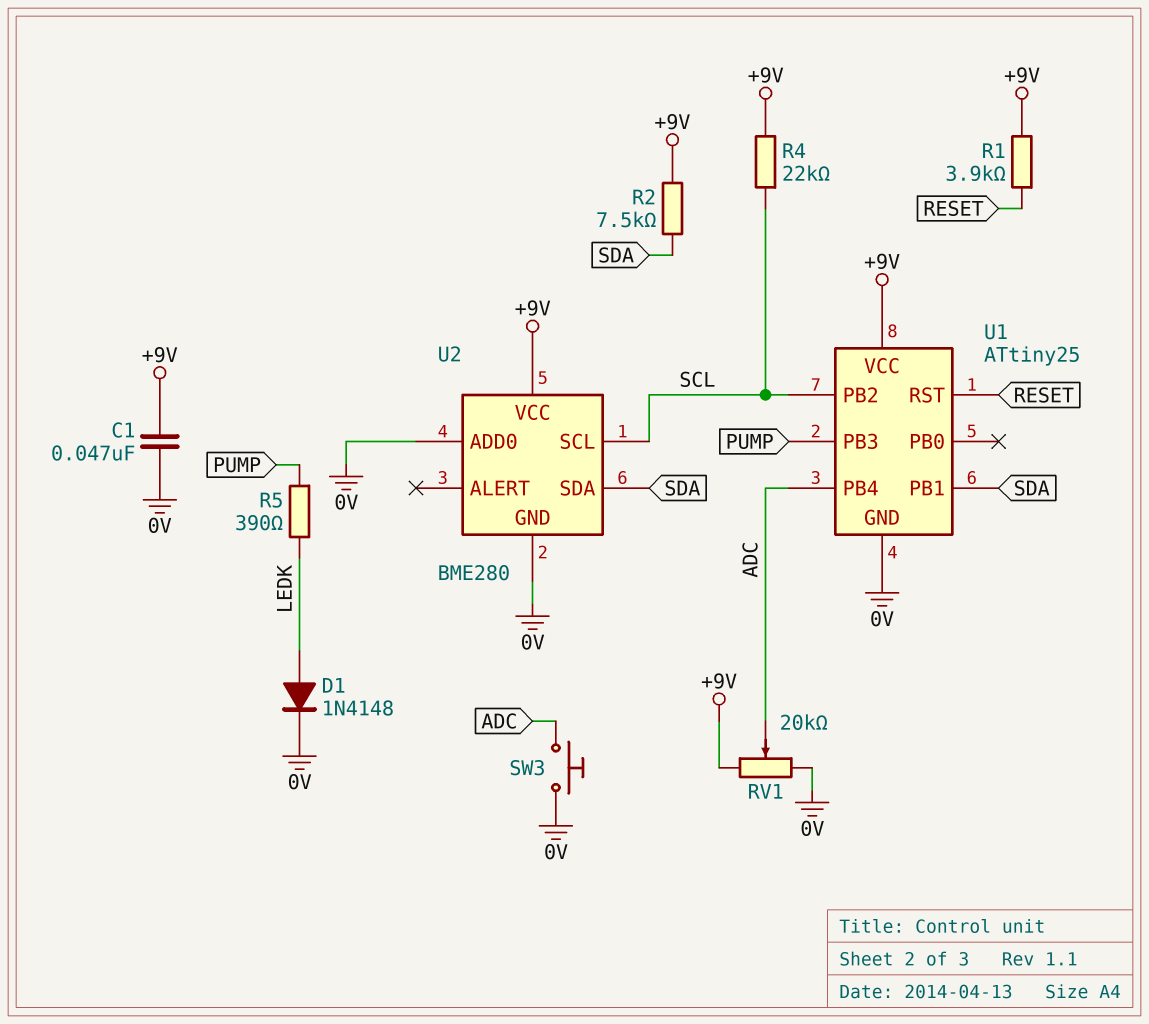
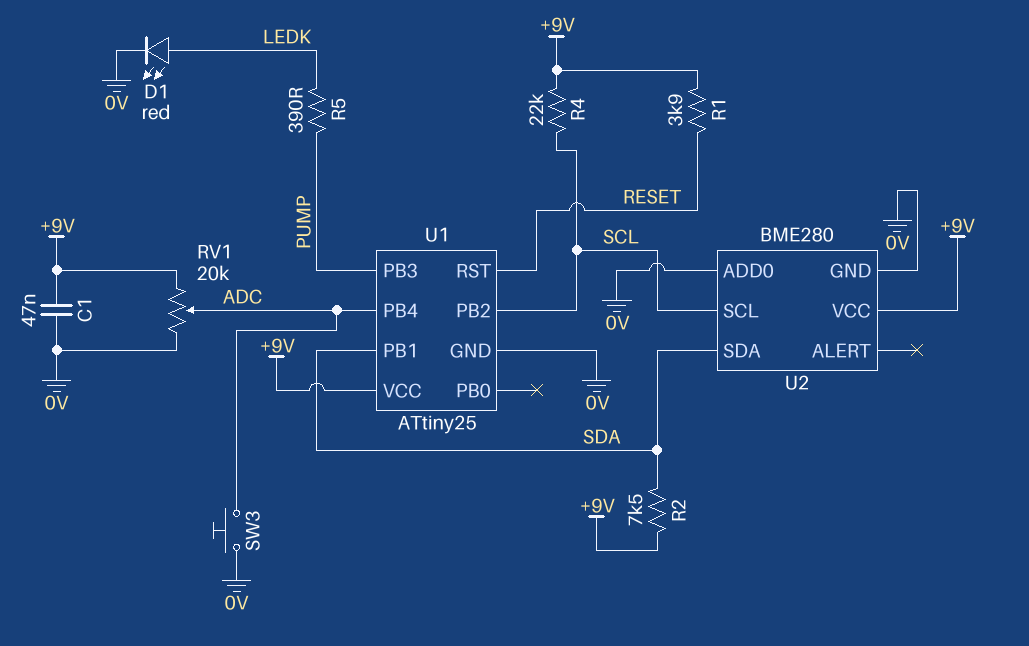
D1: diode 1N4148 (A LEDK, K 0V) -> LED red (A LEDK, K 0V)

